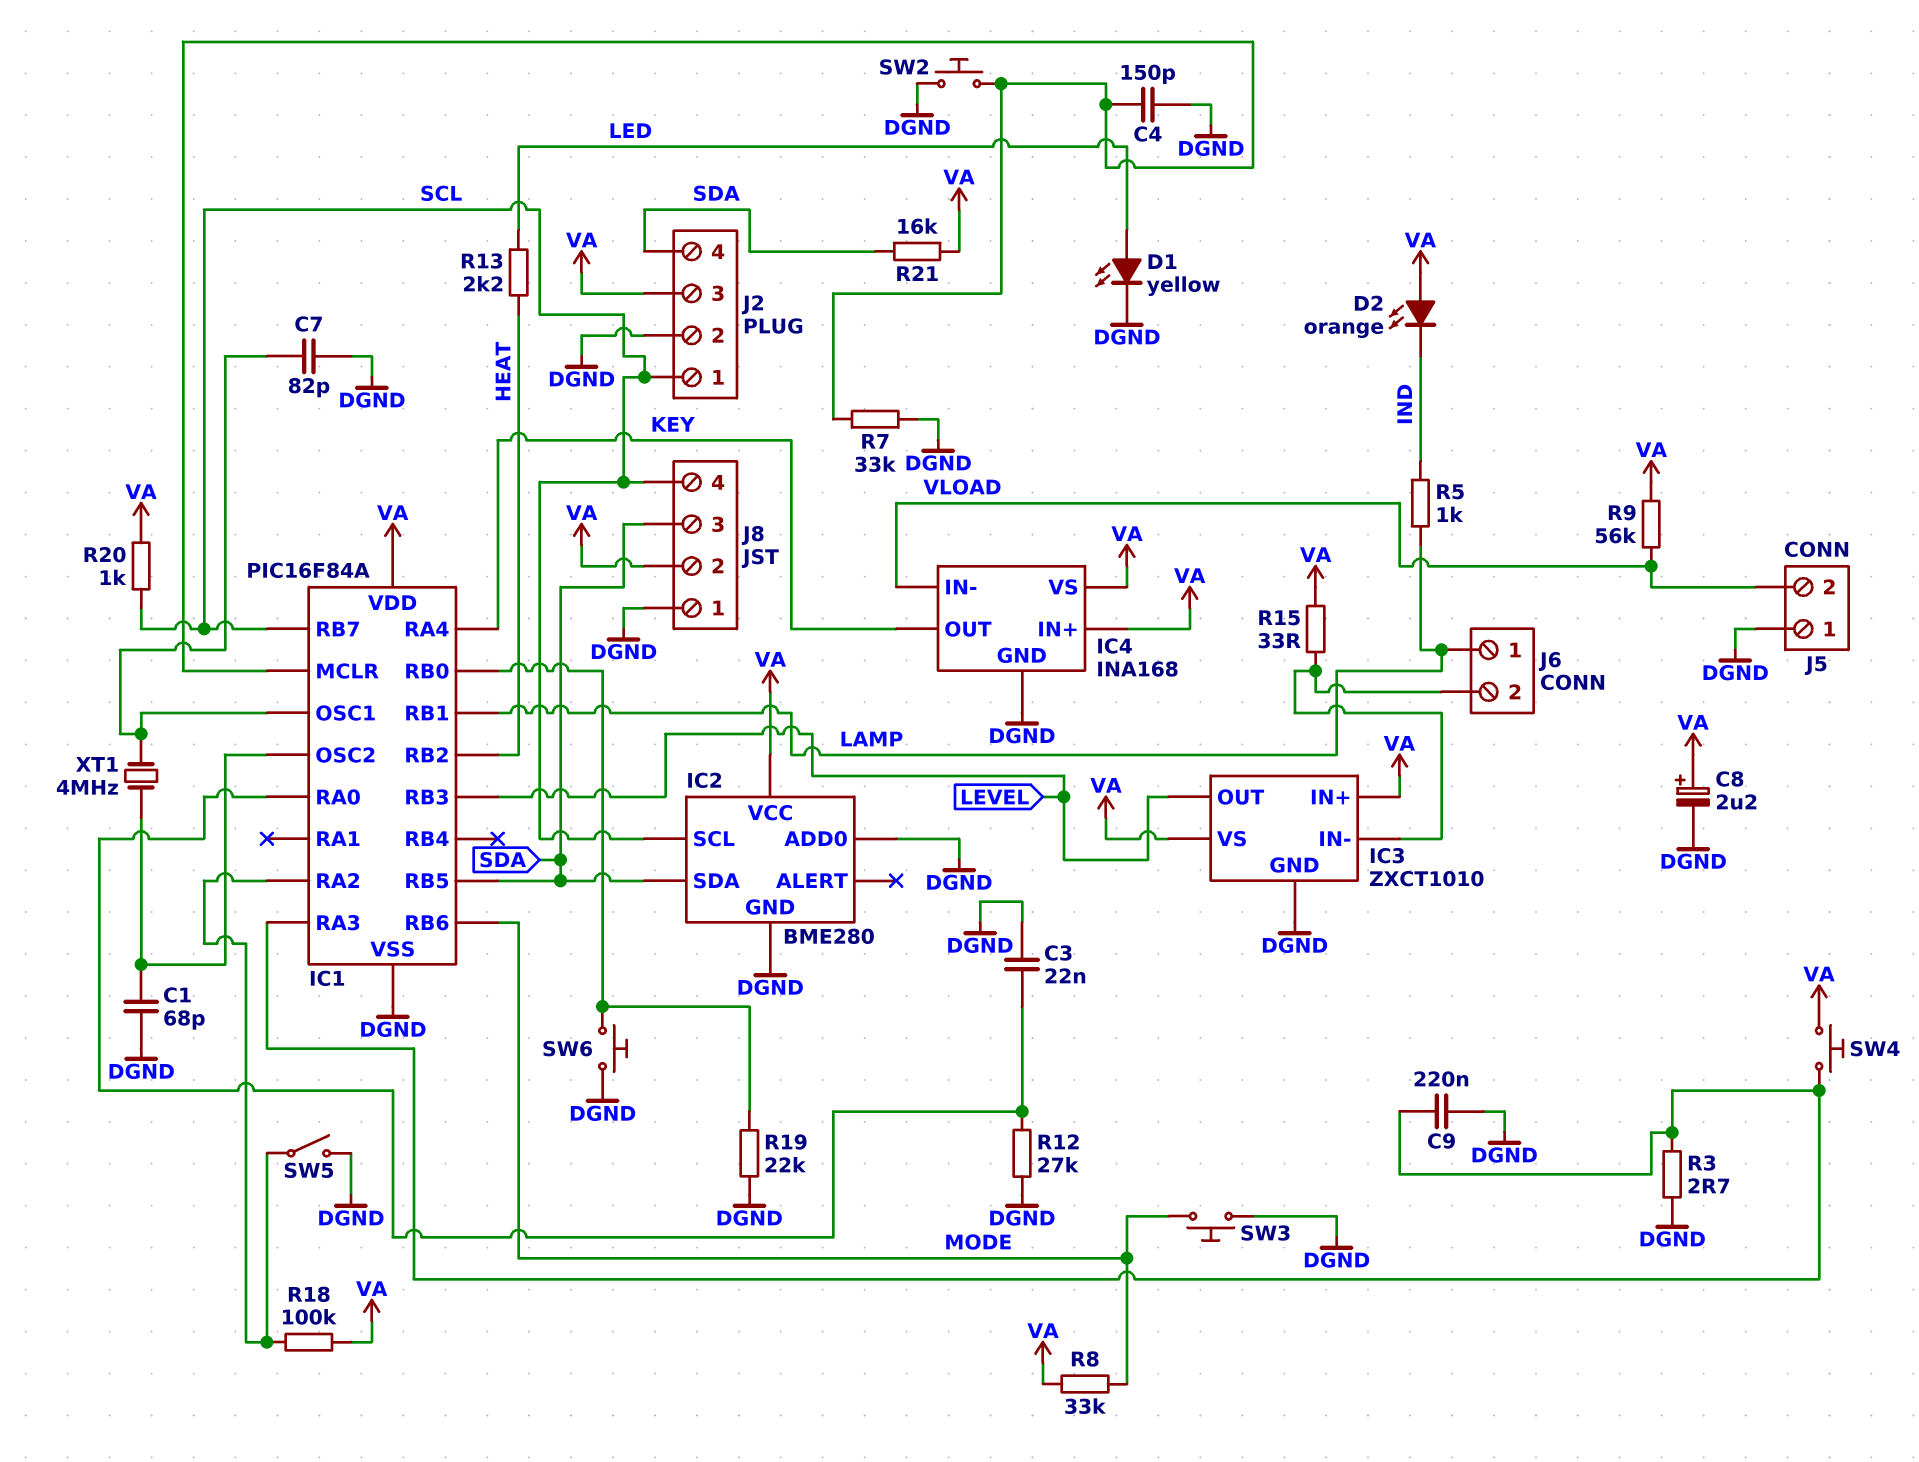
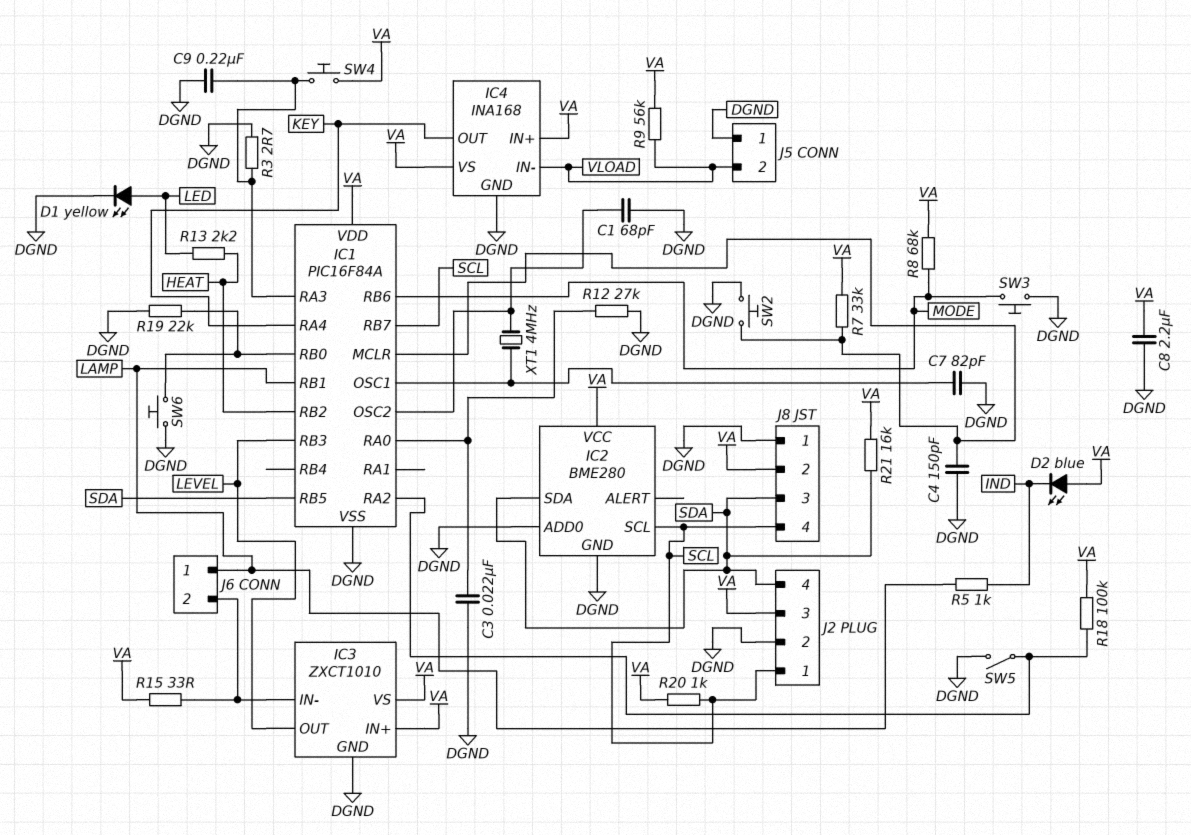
C8: 2.2uF (plus VA, minus DGND) -> 2.2uF (DGND, VA)
D2: LED orange (A VA, K IND) -> LED blue (A VA, K IND)
R7: 33k (DGND, IC1/MCLR) -> 33k (IC1/MCLR, VA)
R8: 33k (MODE, VA) -> 68k (MODE, VA)

